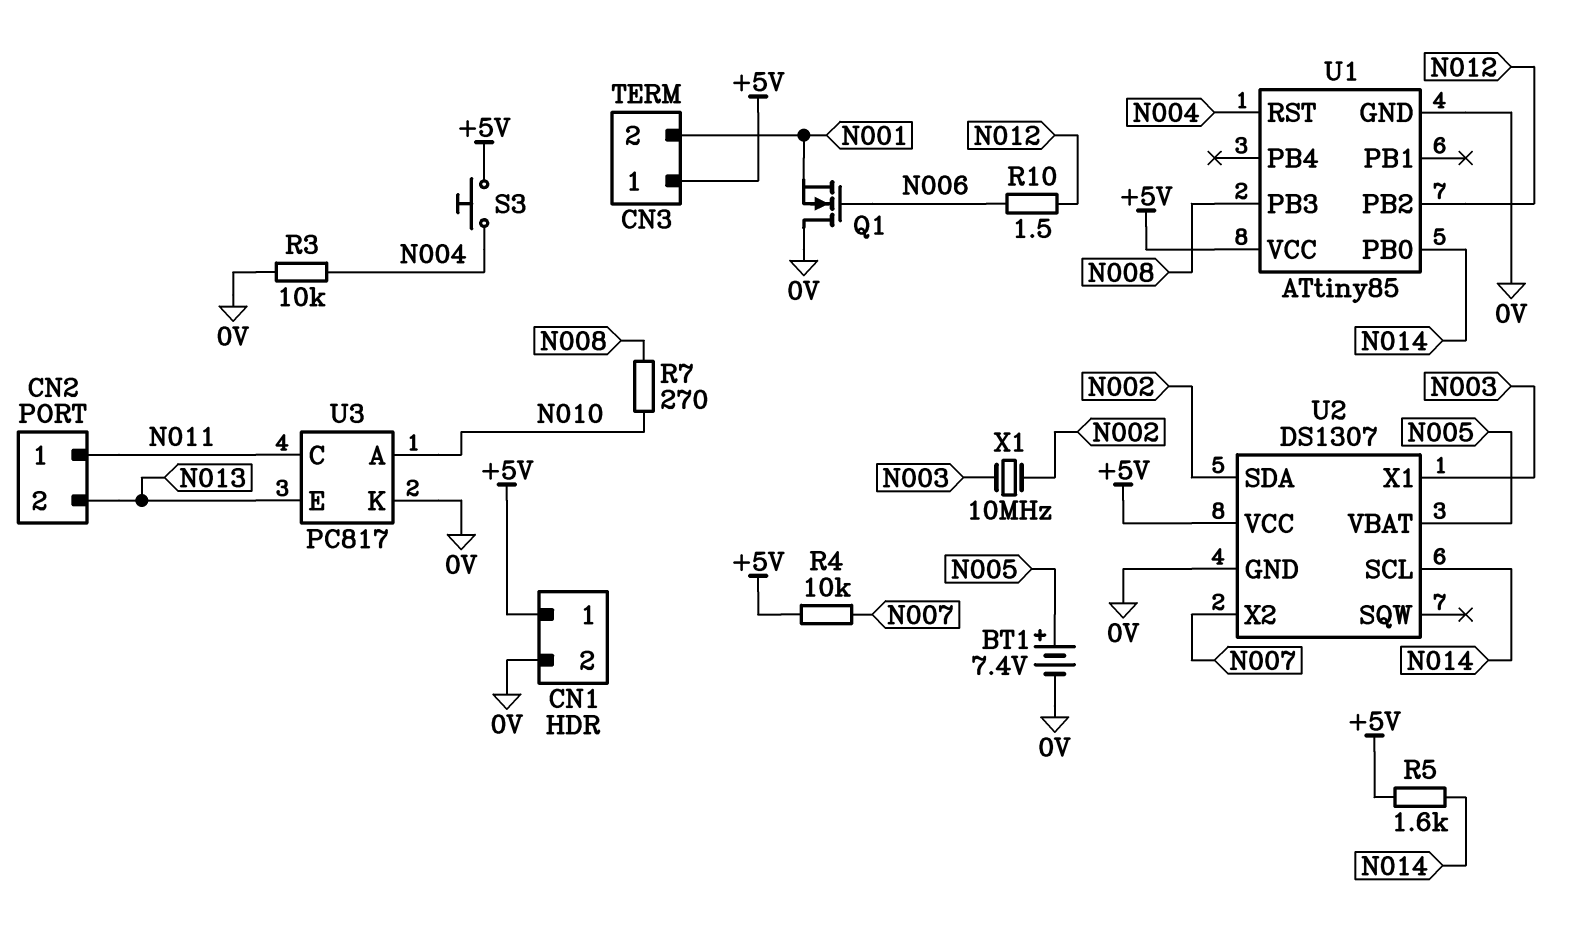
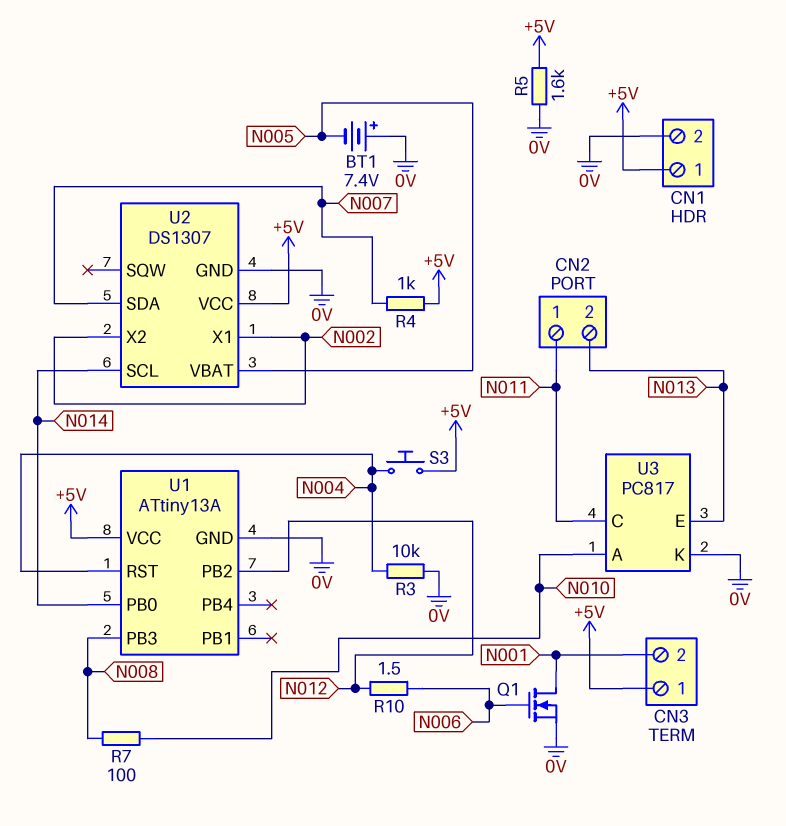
BT1: 7.4V (plus N005, minus 0V) -> 7.4V (plus 0V, minus N005)
Q1: NMOS (G N006, D 0V, S N001) -> NMOS (G N006, D N001, S 0V)
R4: 10k (+5V, N007) -> 1k (+5V, N007)
R5: 1.6k (+5V, N014) -> 1.6k (+5V, 0V)
R7: 270 (N008, N010) -> 100 (N008, N010)
U1: ATtiny85 -> ATtiny13A
U2 pin SDA: N002 -> N007
U2 pin X1: N003 -> N002
U2 pin X2: N007 -> N002
X1: 10MHz (N002, N003) -> none

